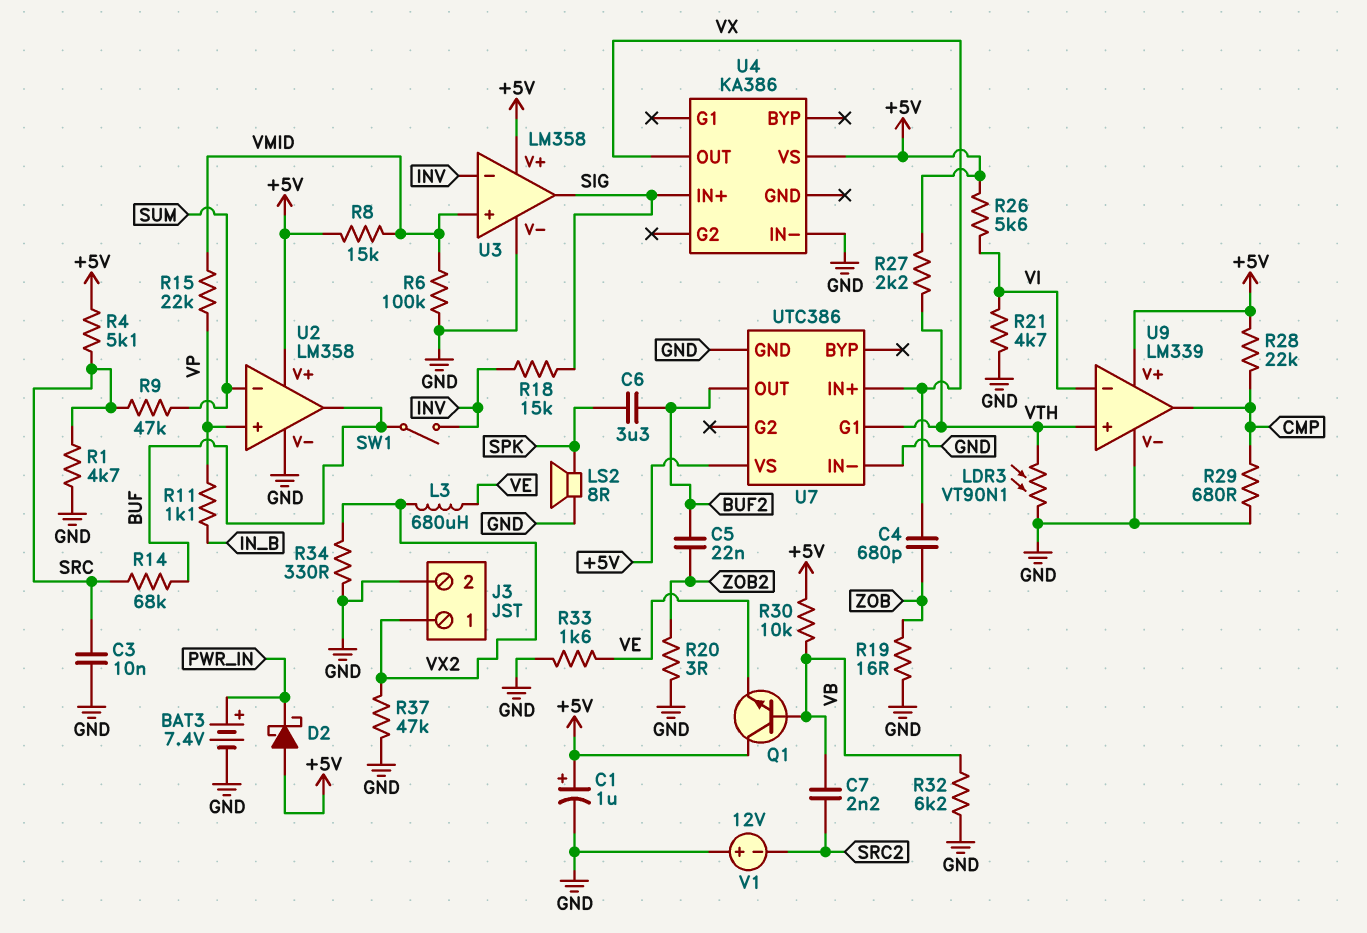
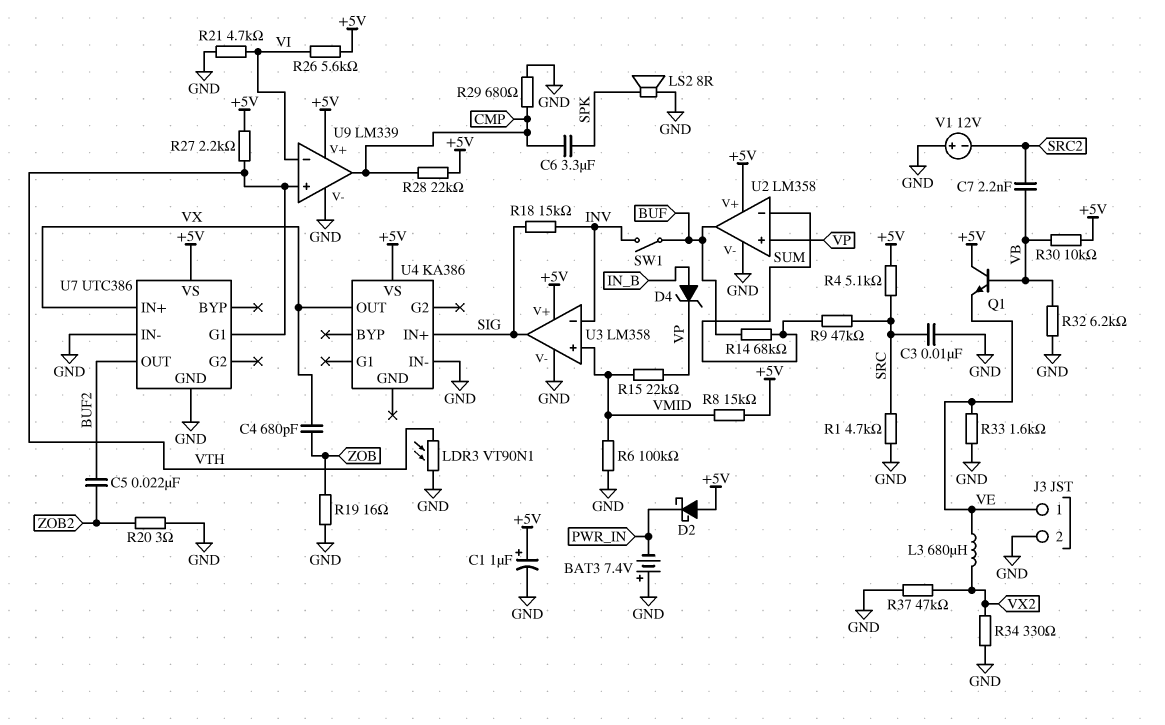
BAT3: 7.4V (plus PWR_IN, minus GND) -> 7.4V (plus GND, minus PWR_IN)
C6: 3.3uF (BUF2, SPK) -> 3.3uF (CMP, SPK)
D4: none -> zener (A IN_B, K VP)
J3 pin 1: VX2 -> VE
R11: 1.1k (IN_B, VP) -> none
R14: 68k (BUF, SRC) -> 68k (BUF, SUM)

